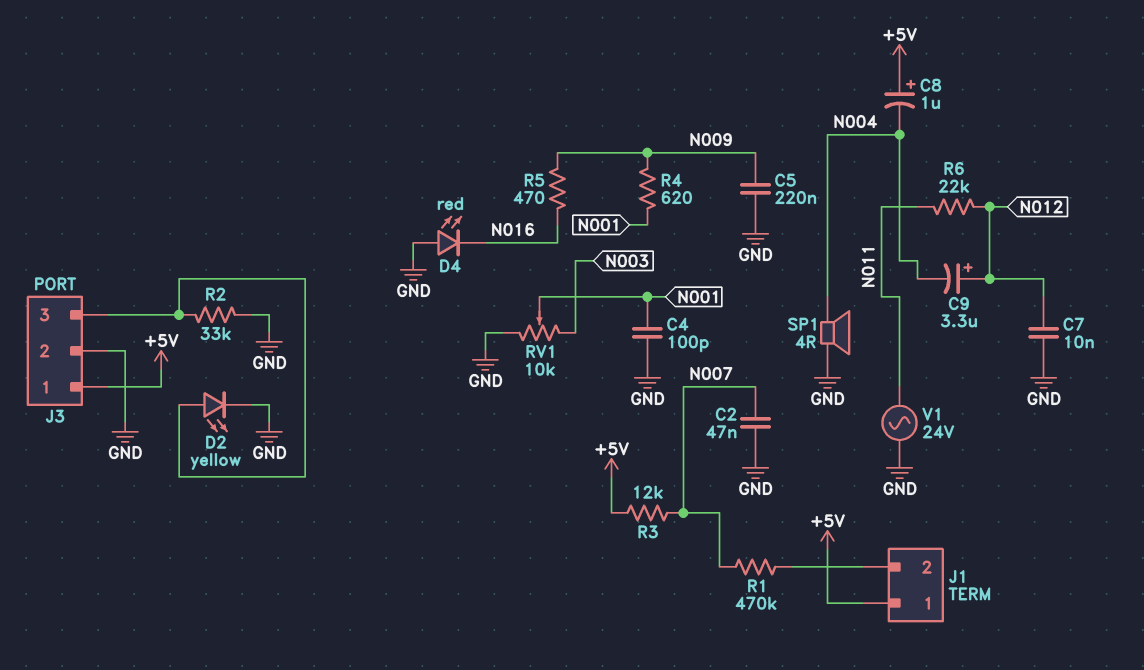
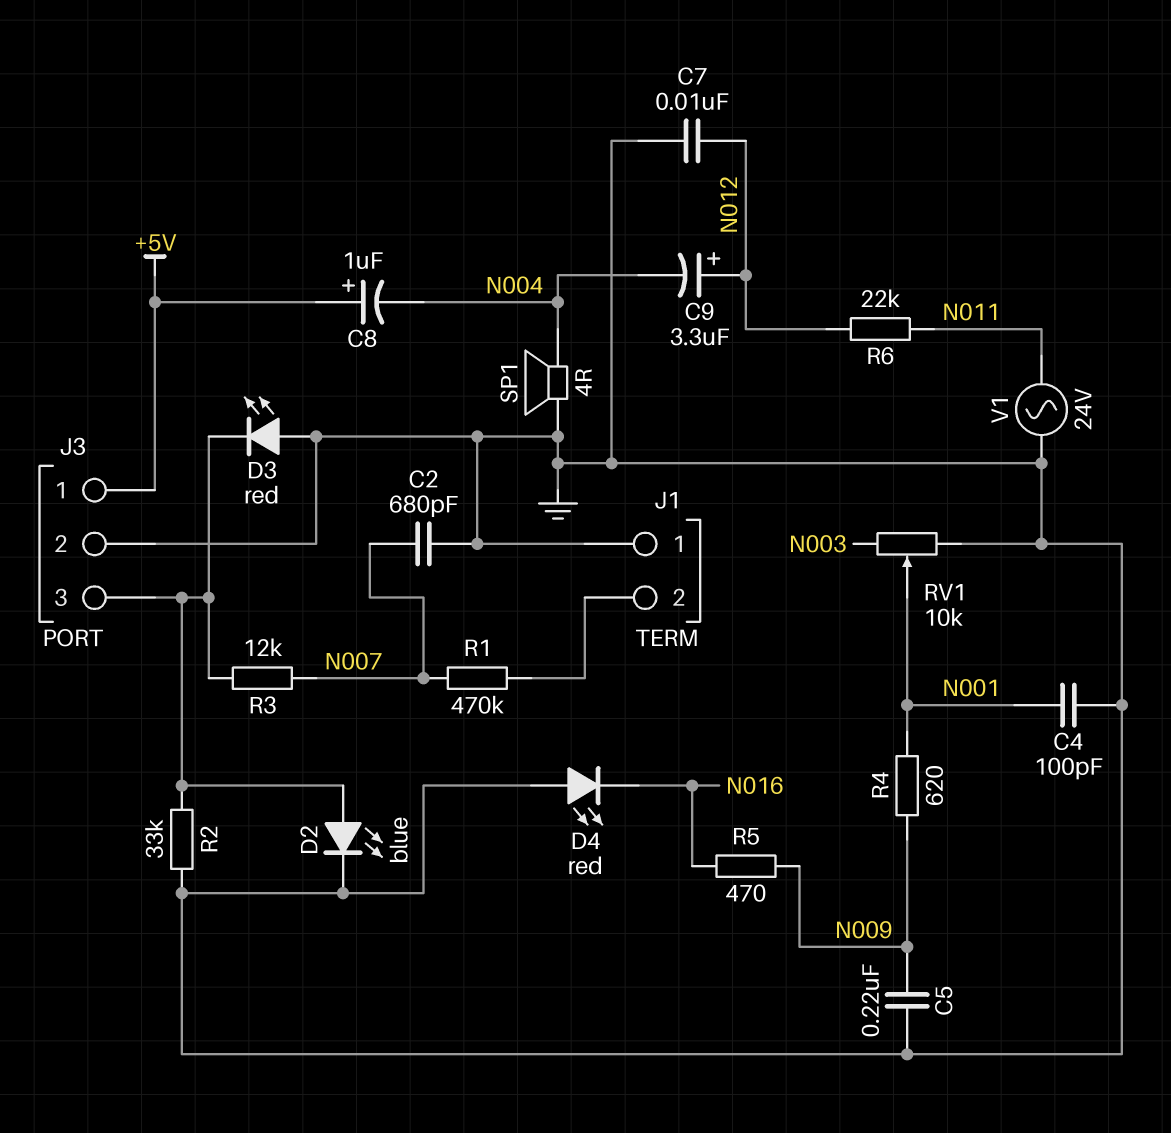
C2: 47nF (GND, N007) -> 680pF (GND, N007)
D2: LED yellow (A J3/3, K GND) -> LED blue (A J3/3, K GND)
D3: none -> LED red (A GND, K J3/3)
J1 pin 1: +5V -> GND
R3: 12k (+5V, N007) -> 12k (J3/3, N007)

